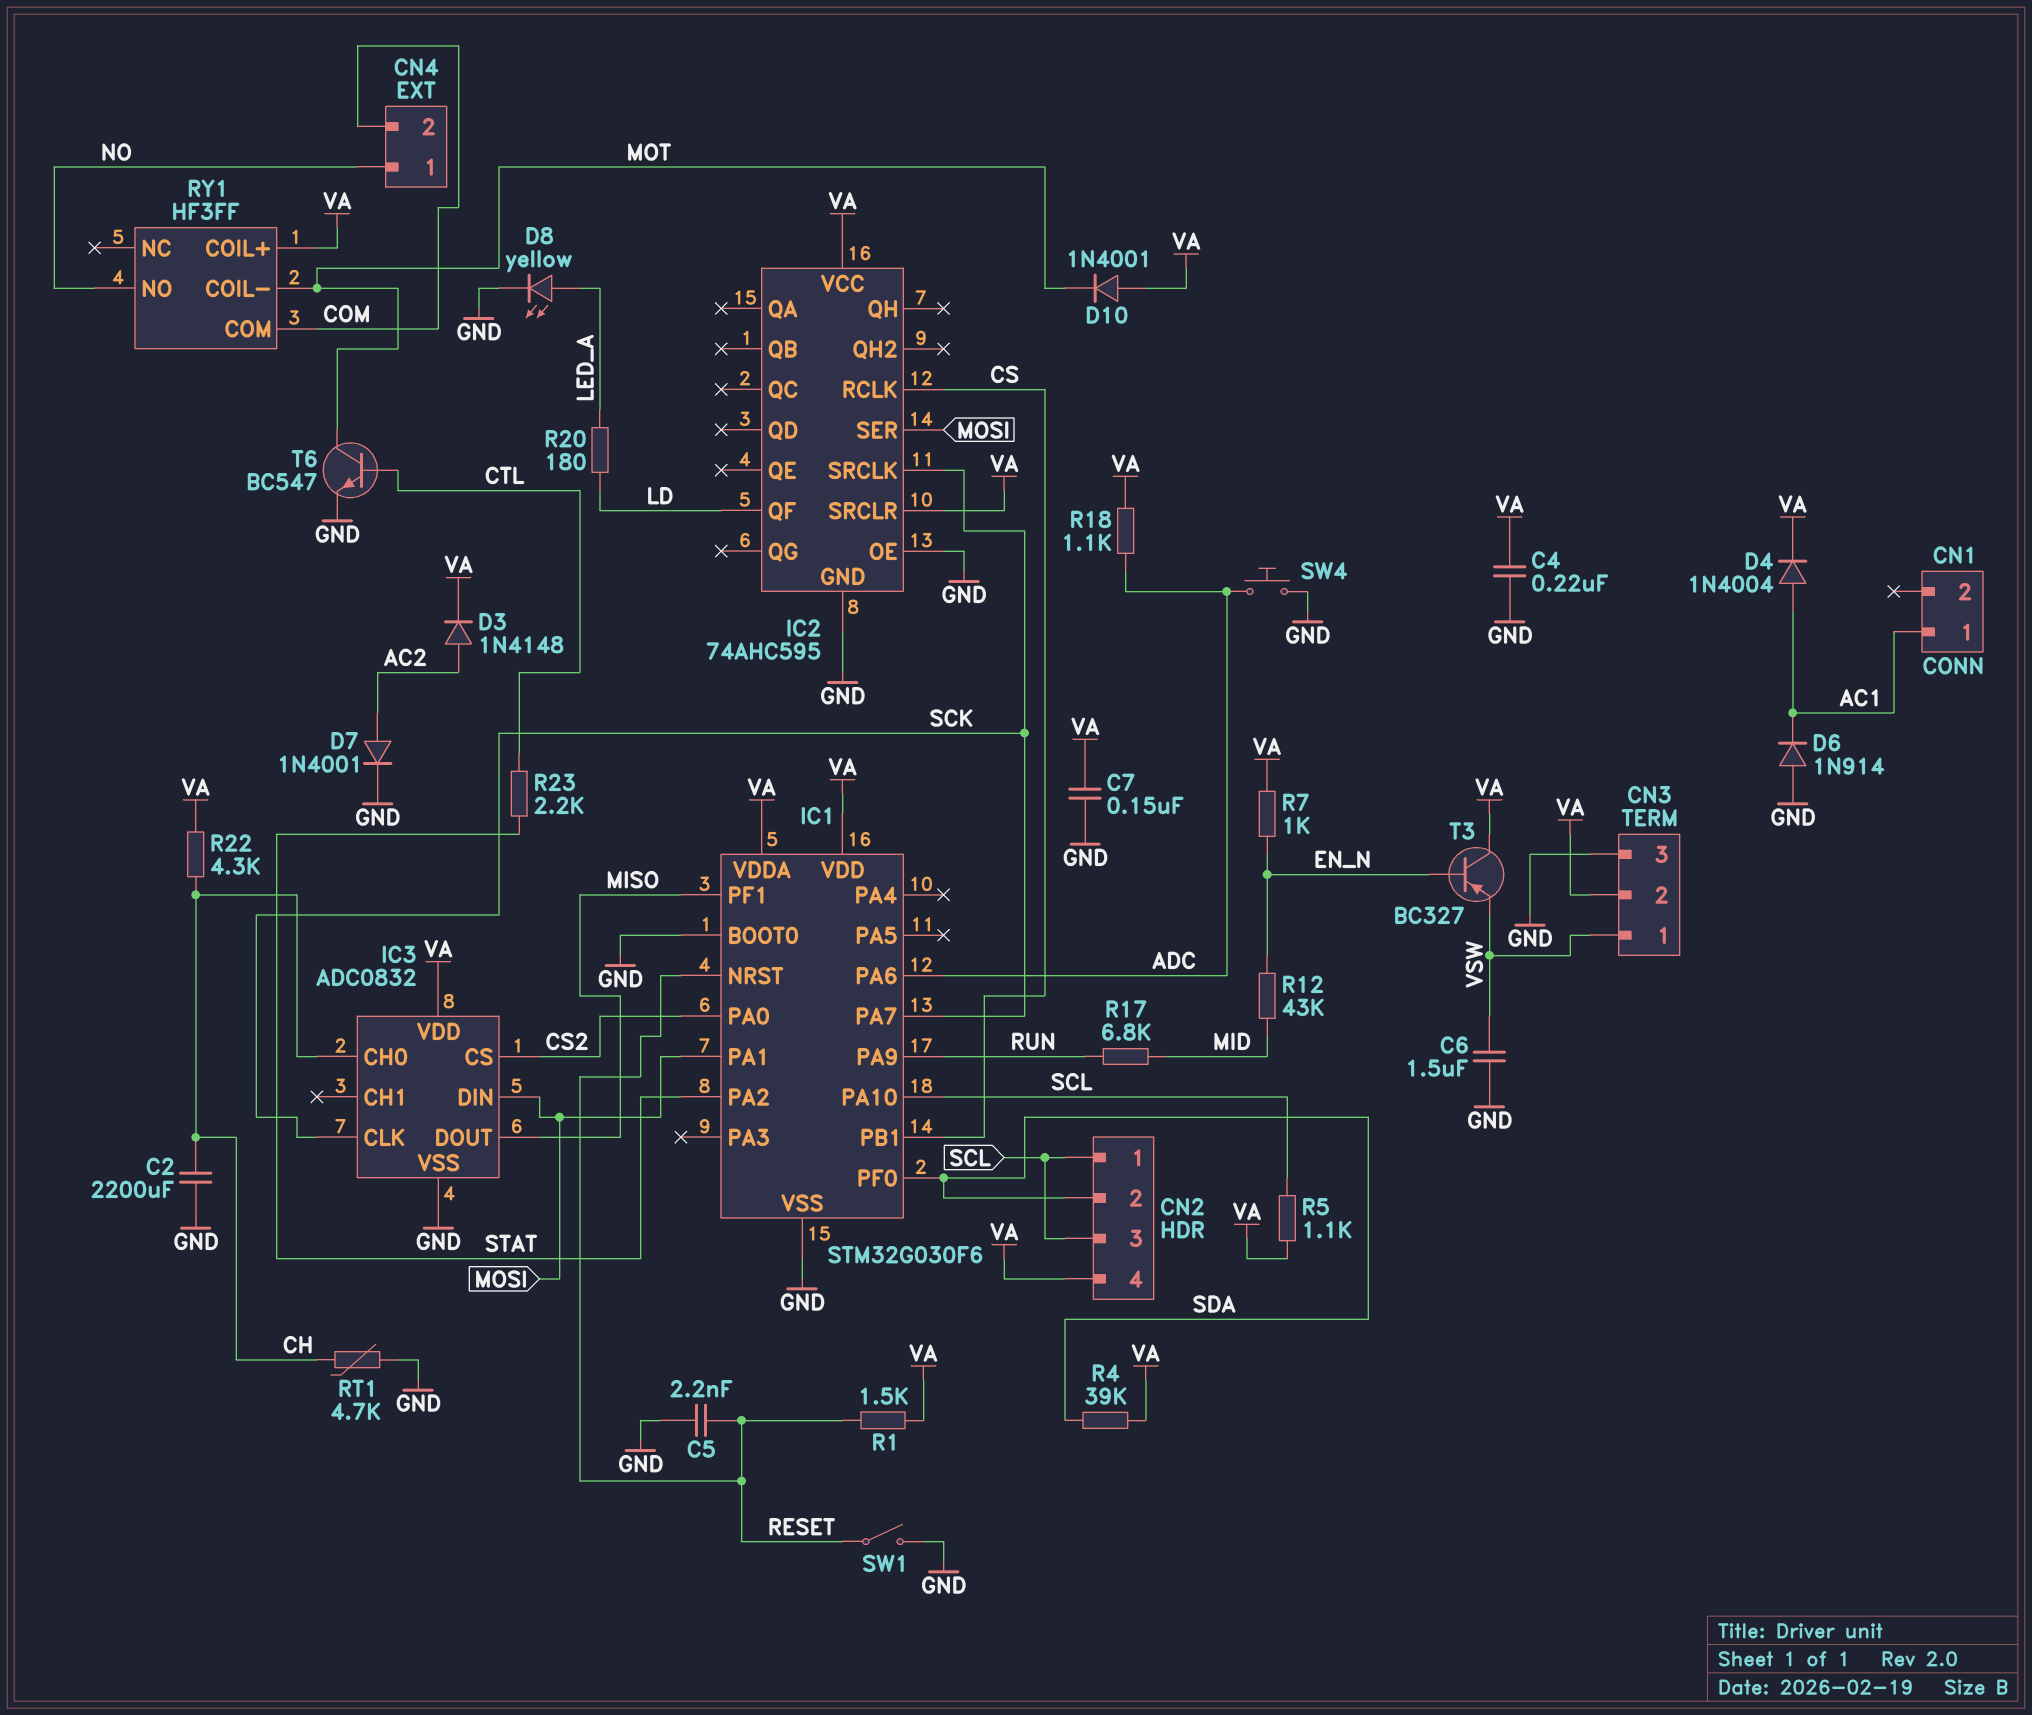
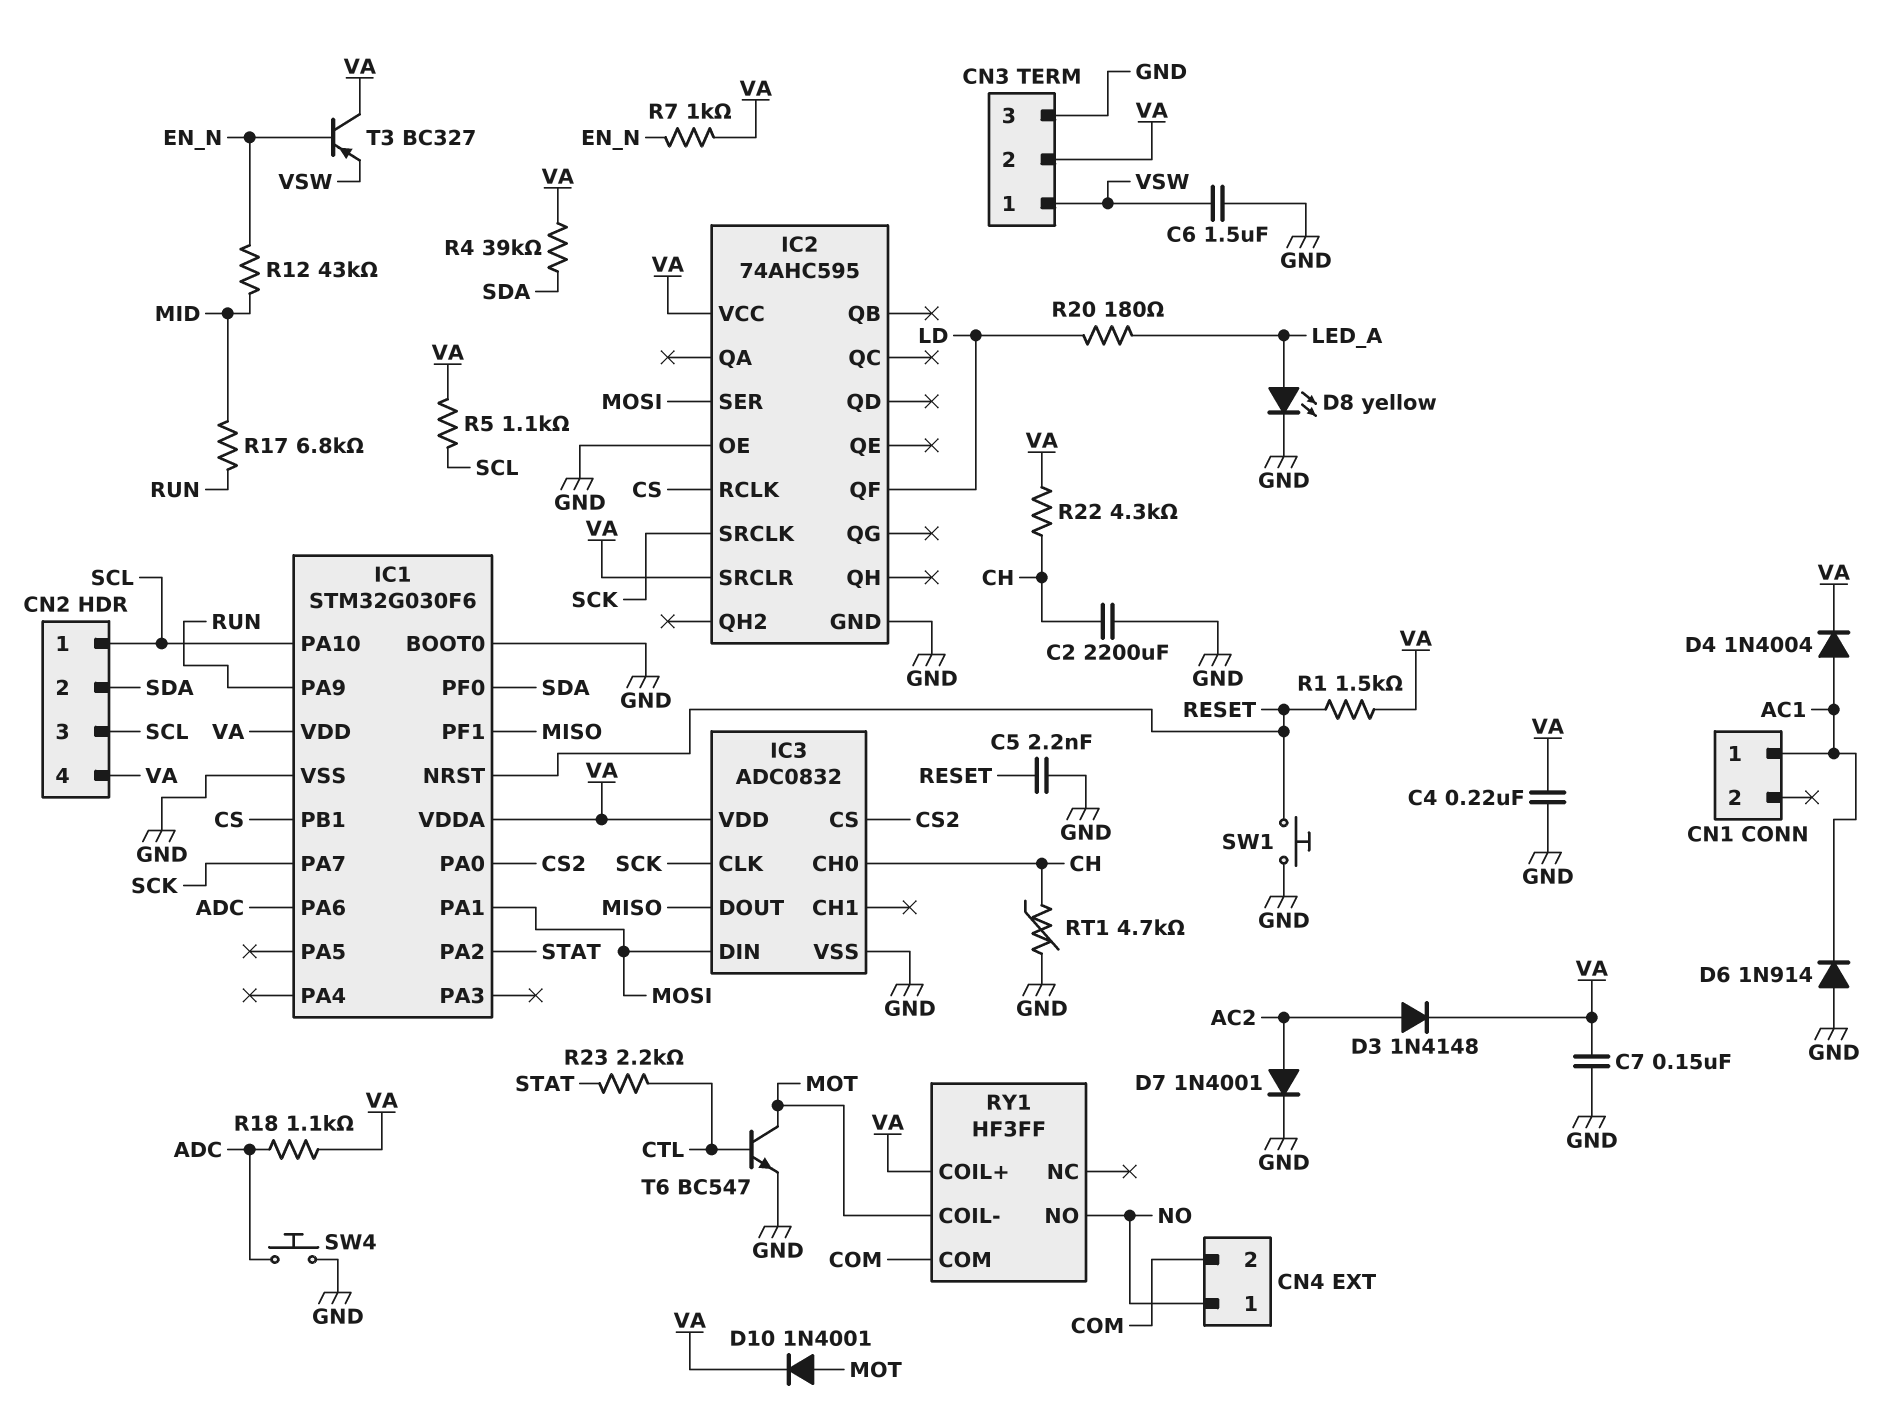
D10: diode 1N4001 (A VA, K MOT) -> diode 1N4001 (A MOT, K VA)
SW1: switch (GND, RESET) -> button (GND, RESET)

